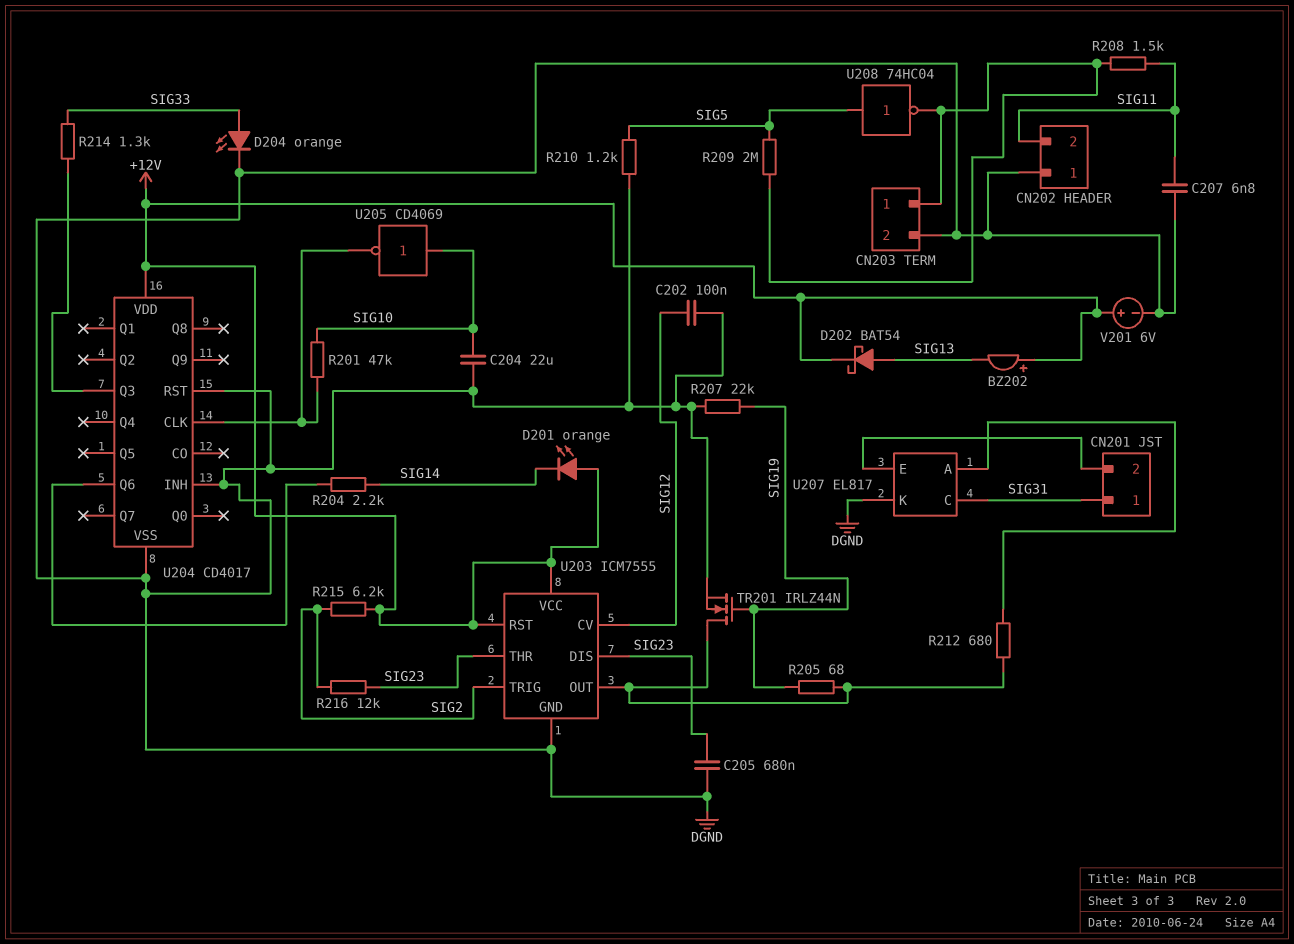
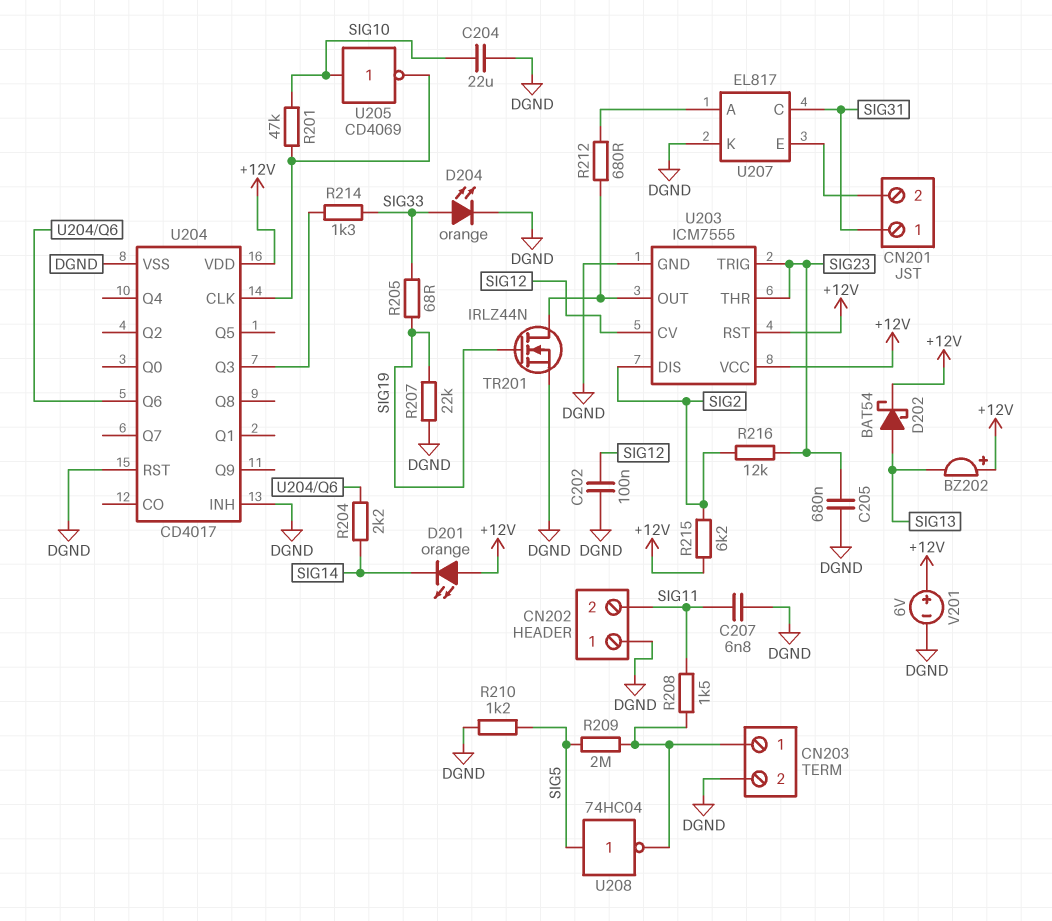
R205: 68 (SIG19, U203/OUT) -> 68 (SIG19, SIG33)
U203 pin DIS: SIG23 -> SIG2
U203 pin TRIG: SIG2 -> SIG23

